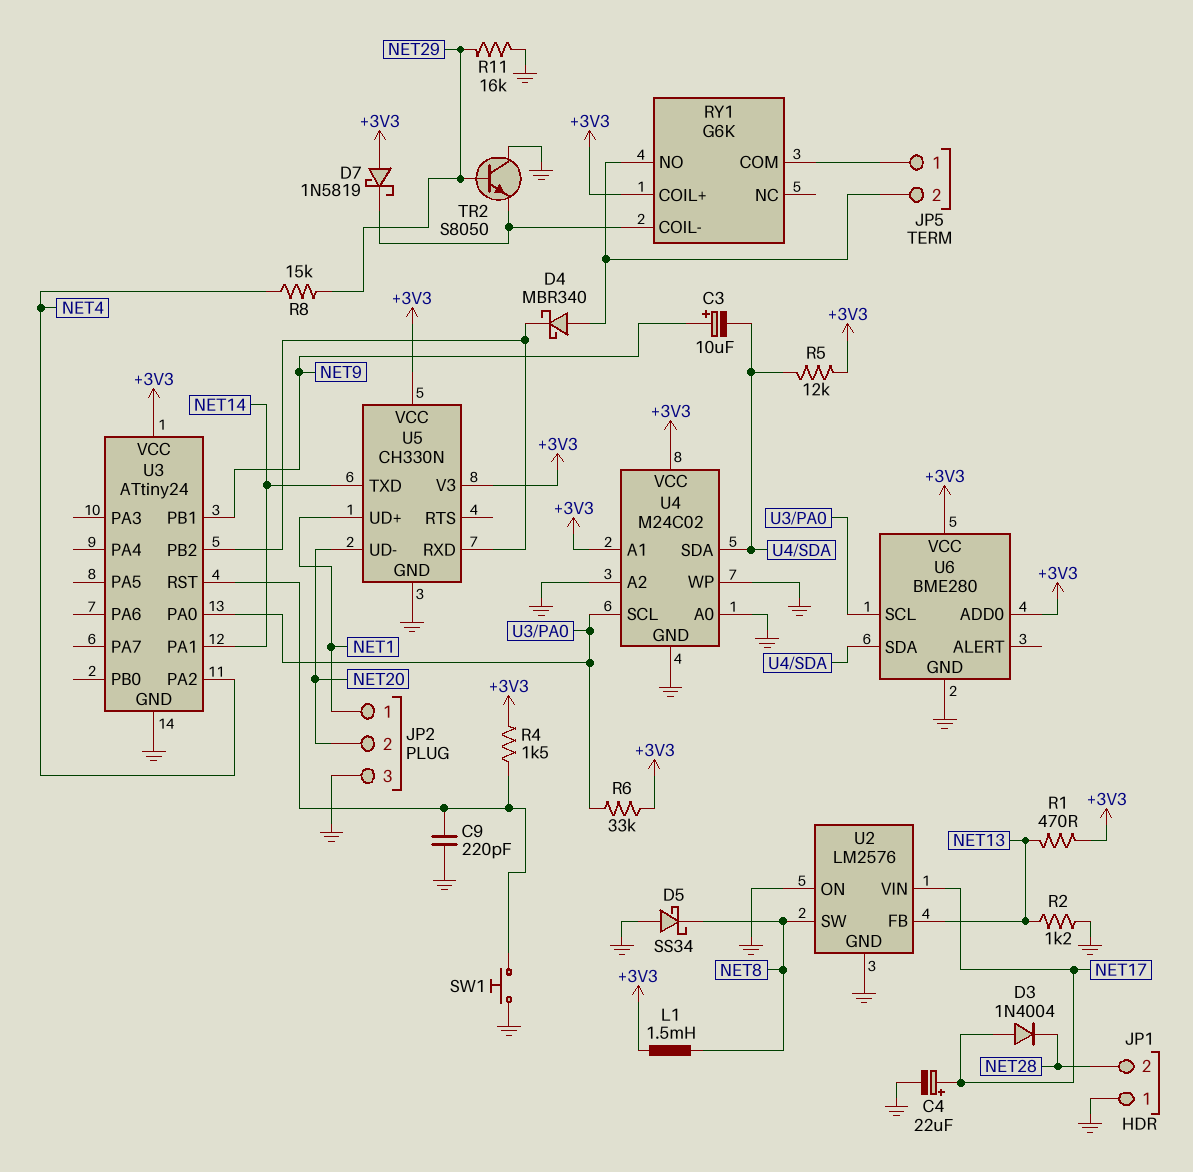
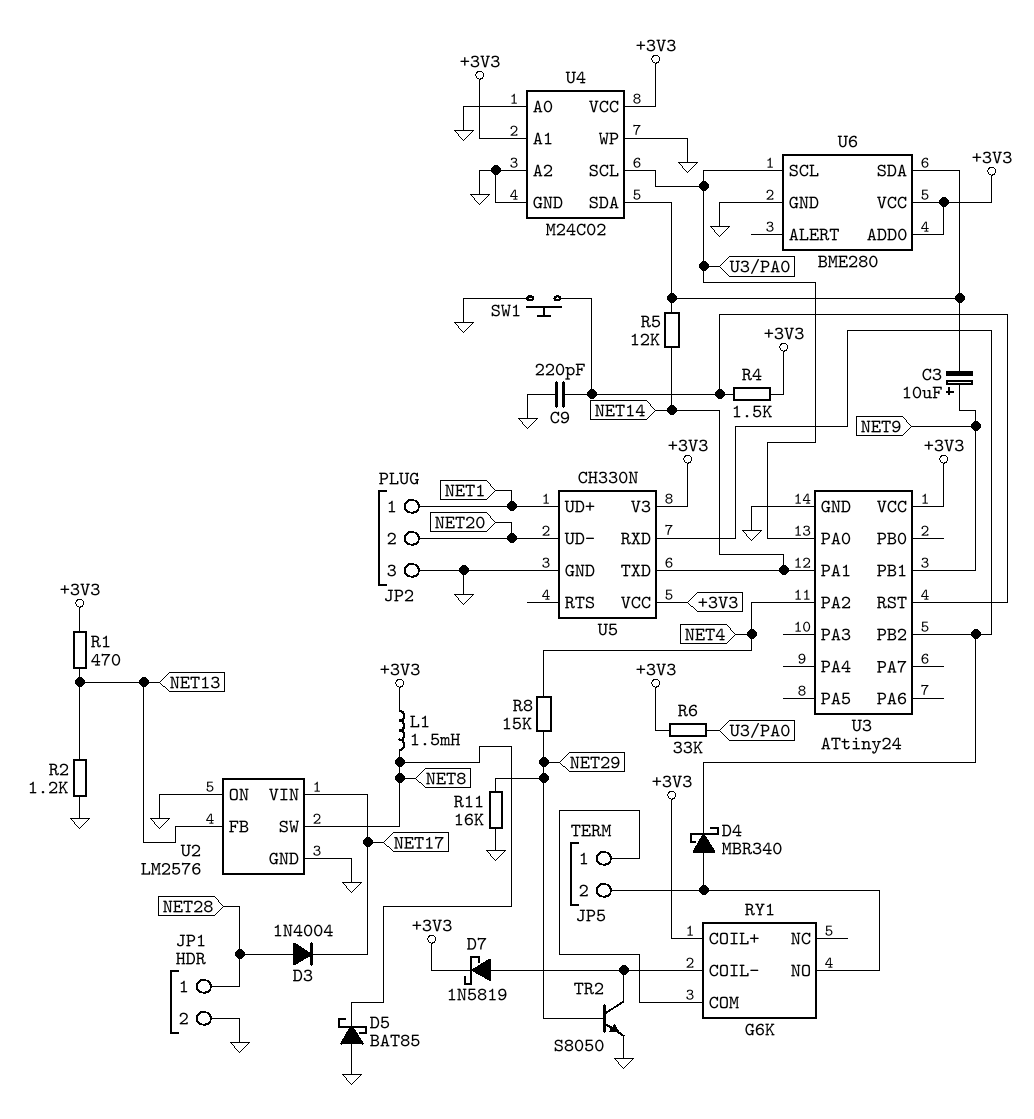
C4: 22uF (plus NET17, minus GND) -> none
D3: diode 1N4004 (A NET17, K NET28) -> diode 1N4004 (A NET28, K NET17)
D5: schottky SS34 (A GND, K NET8) -> schottky BAT85 (A GND, K NET8)
D7: schottky 1N5819 (A +3V3, K RY1/COIL-) -> schottky 1N5819 (A RY1/COIL-, K +3V3)
JP1 pin 1: GND -> NET28
JP1 pin 2: NET28 -> GND
R5: 12k (+3V3, U4/SDA) -> 12k (NET14, U4/SDA)
TR2: NPN S8050 (B NET29, C GND, E RY1/COIL-) -> NPN S8050 (B NET29, C RY1/COIL-, E GND)

